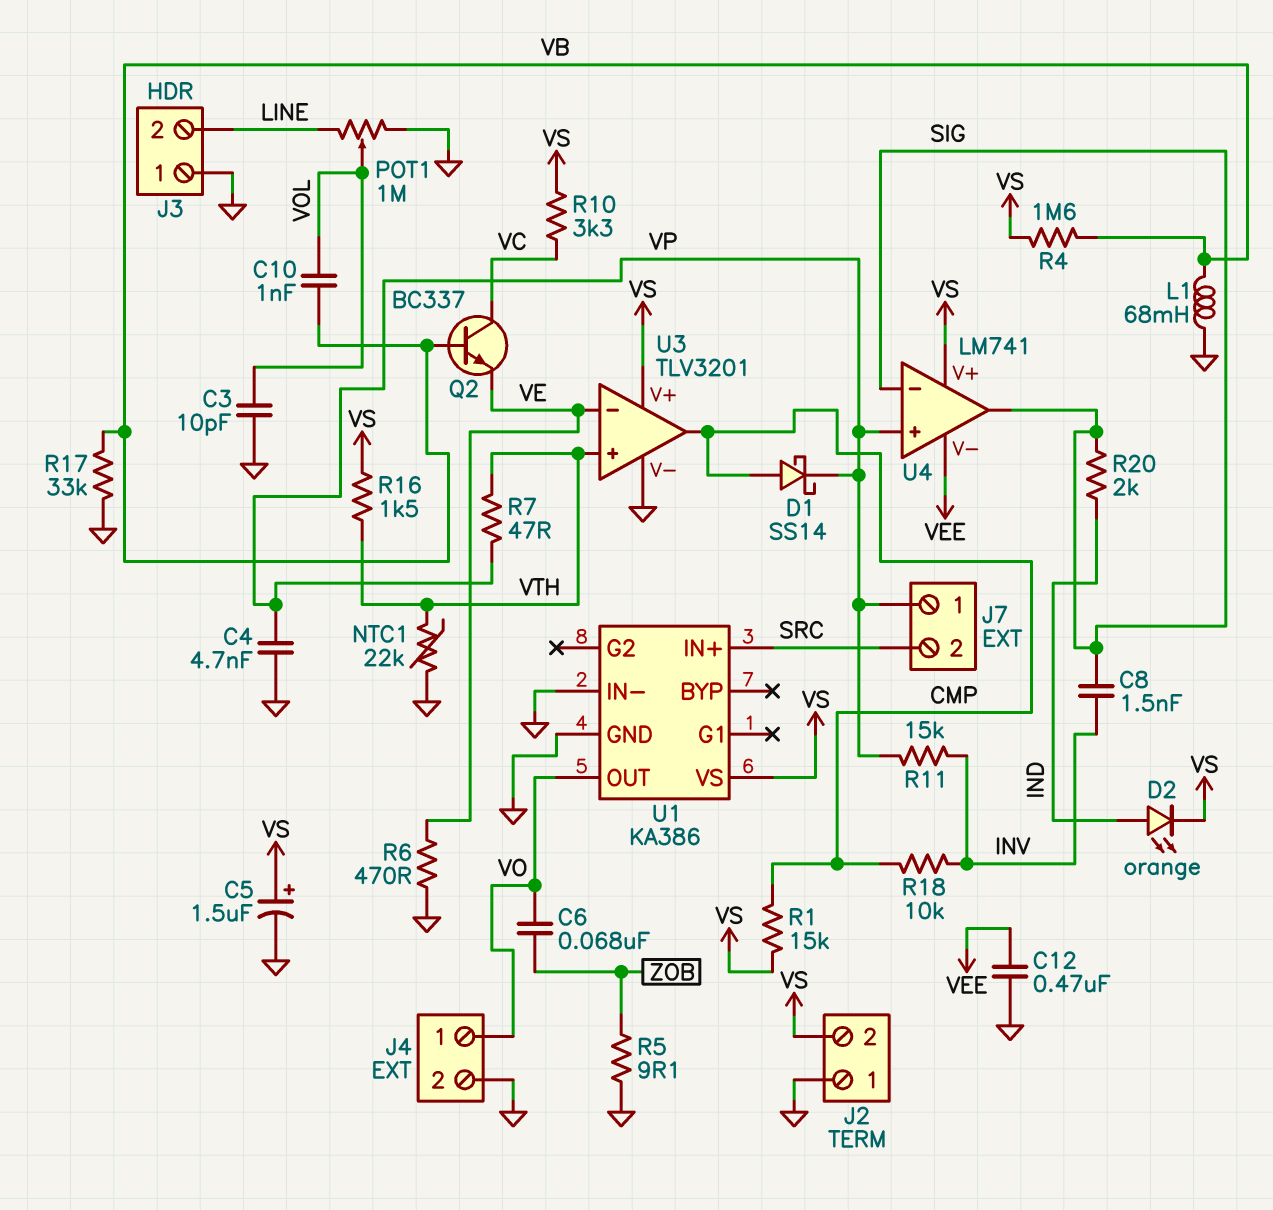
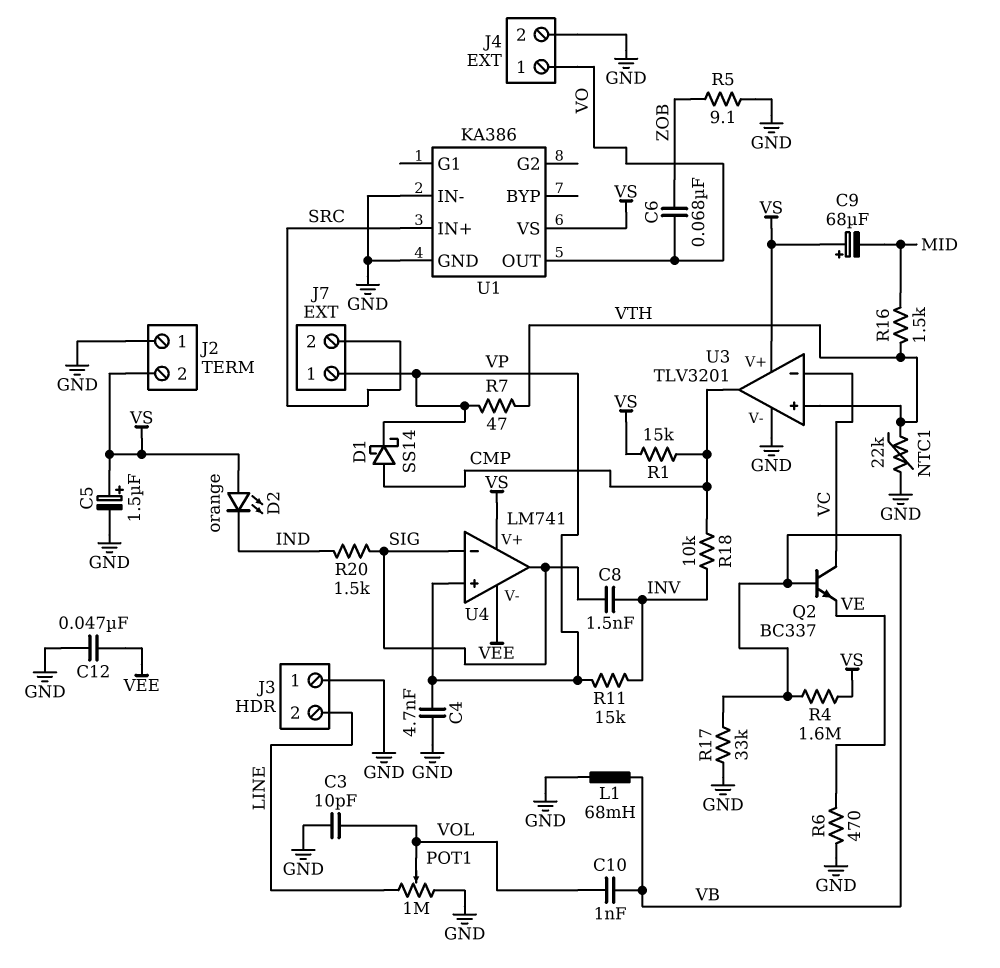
C9: none -> 68uF (plus VS, minus MID)
C12: 470nF (GND, VEE) -> 47nF (GND, VEE)
D2: LED orange (A IND, K VS) -> LED orange (A VS, K IND)
R10: 3.3k (VC, VS) -> none
R16: 1.5k (VS, VTH) -> 1.5k (MID, VTH)
R20: 2k (IND, SIG) -> 1.5k (IND, SIG)
U3 pin in-: VE -> VC

